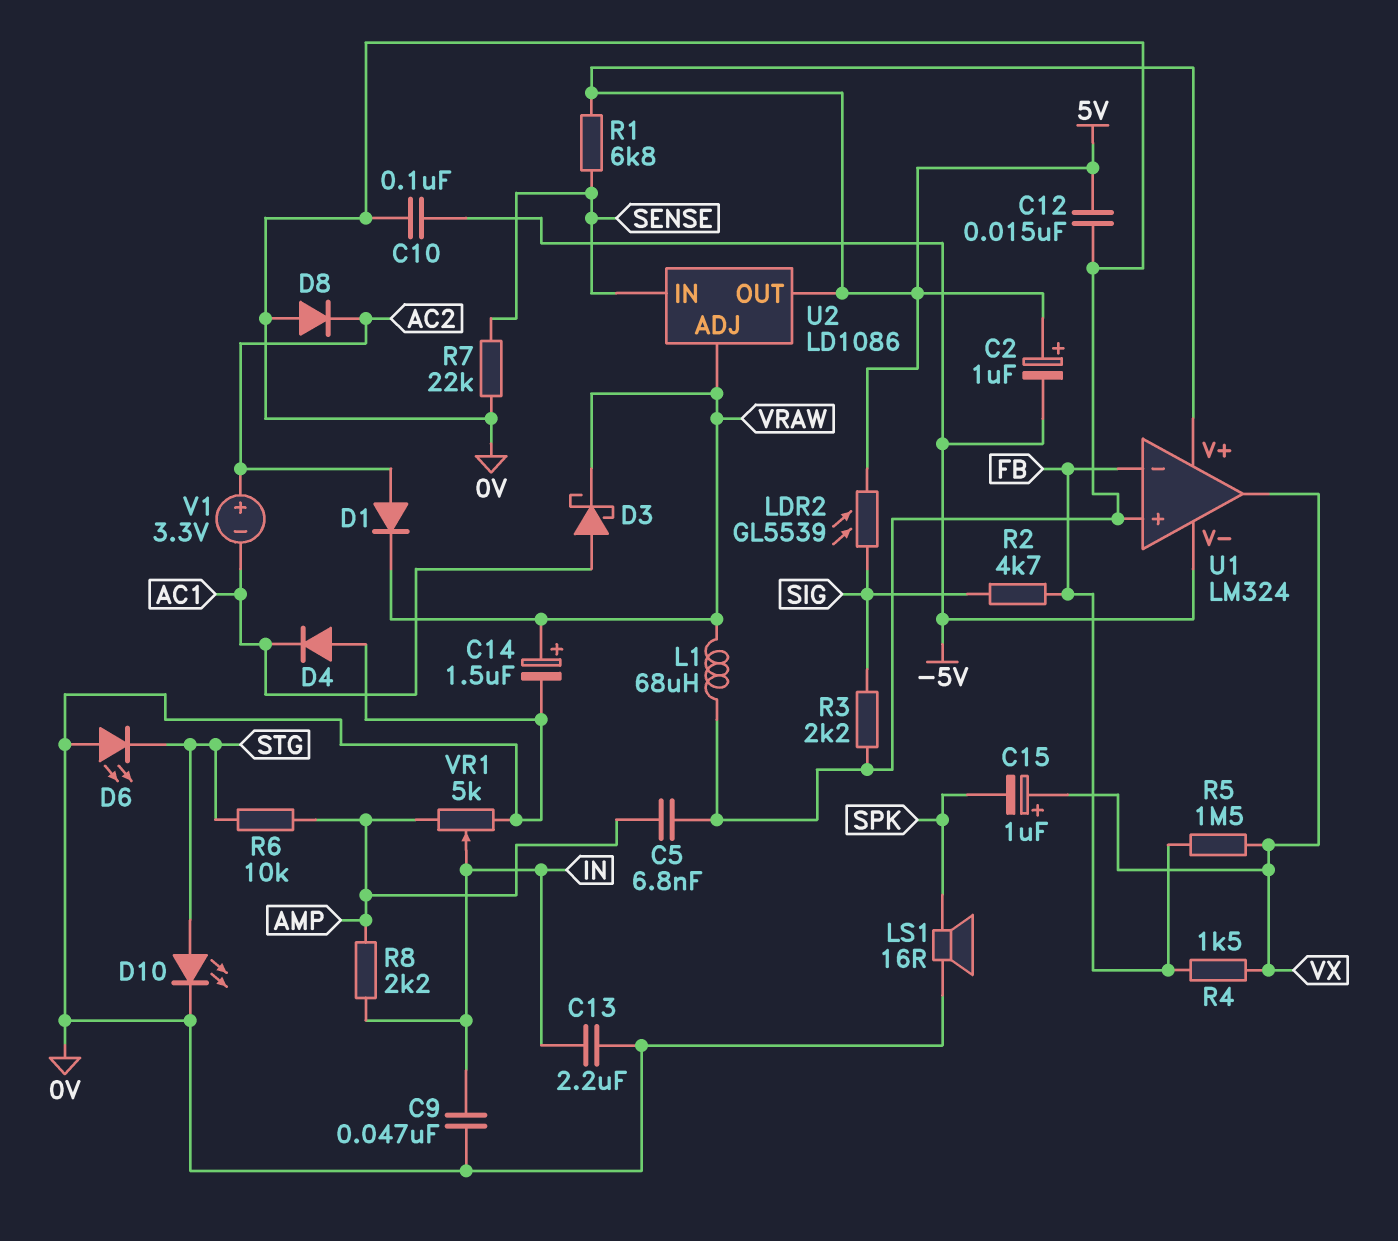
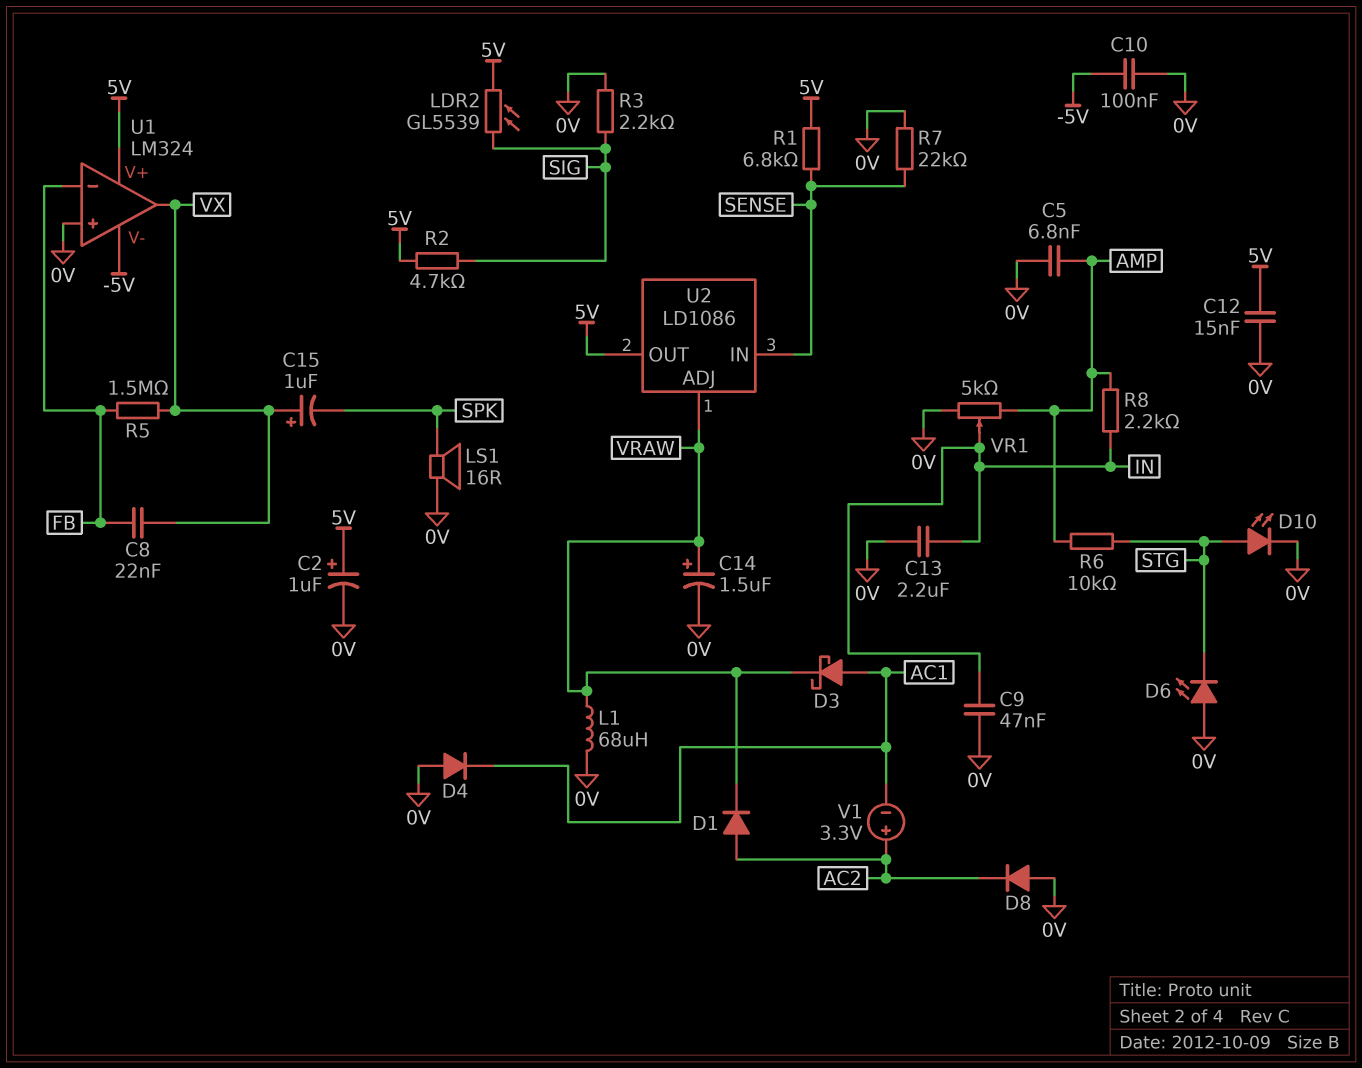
C2: 1uF (plus 5V, minus -5V) -> 1uF (plus 5V, minus 0V)
C8: none -> 22nF (FB, VX)
R2: 4.7k (FB, SIG) -> 4.7k (5V, SIG)
R4: 1.5k (FB, VX) -> none

